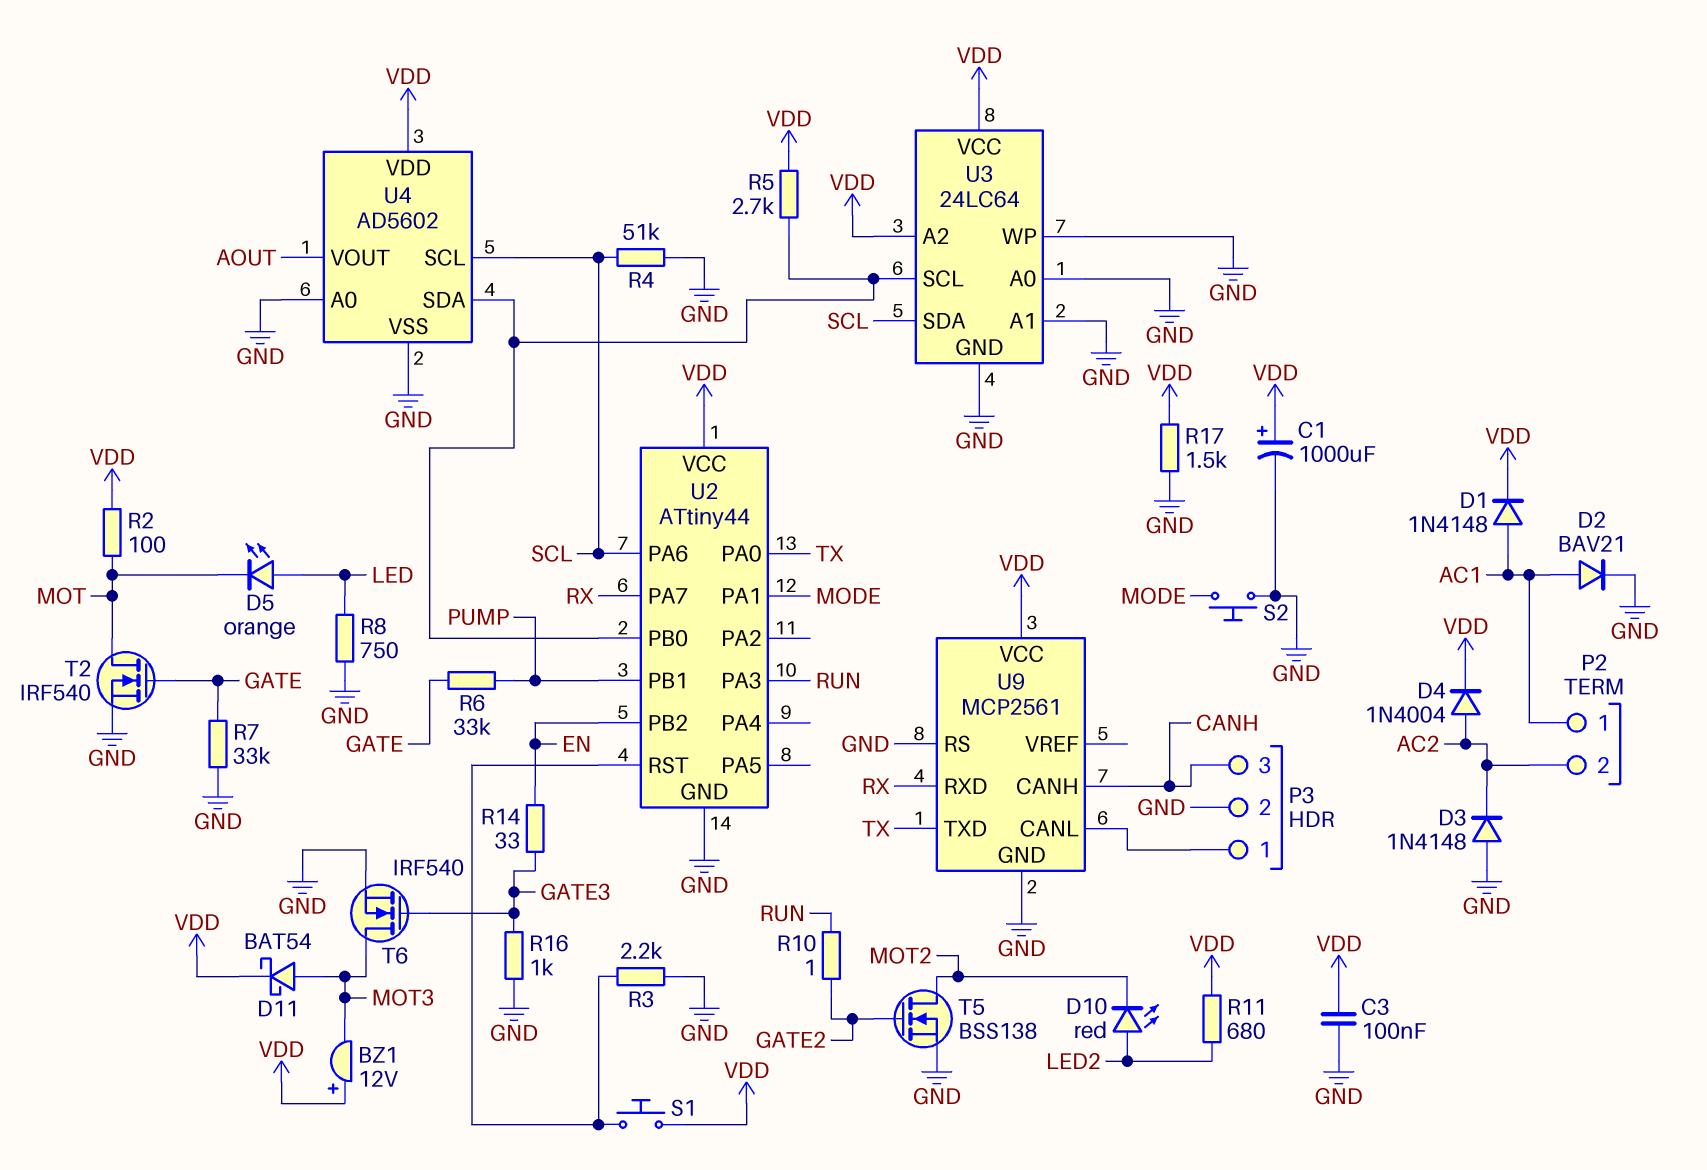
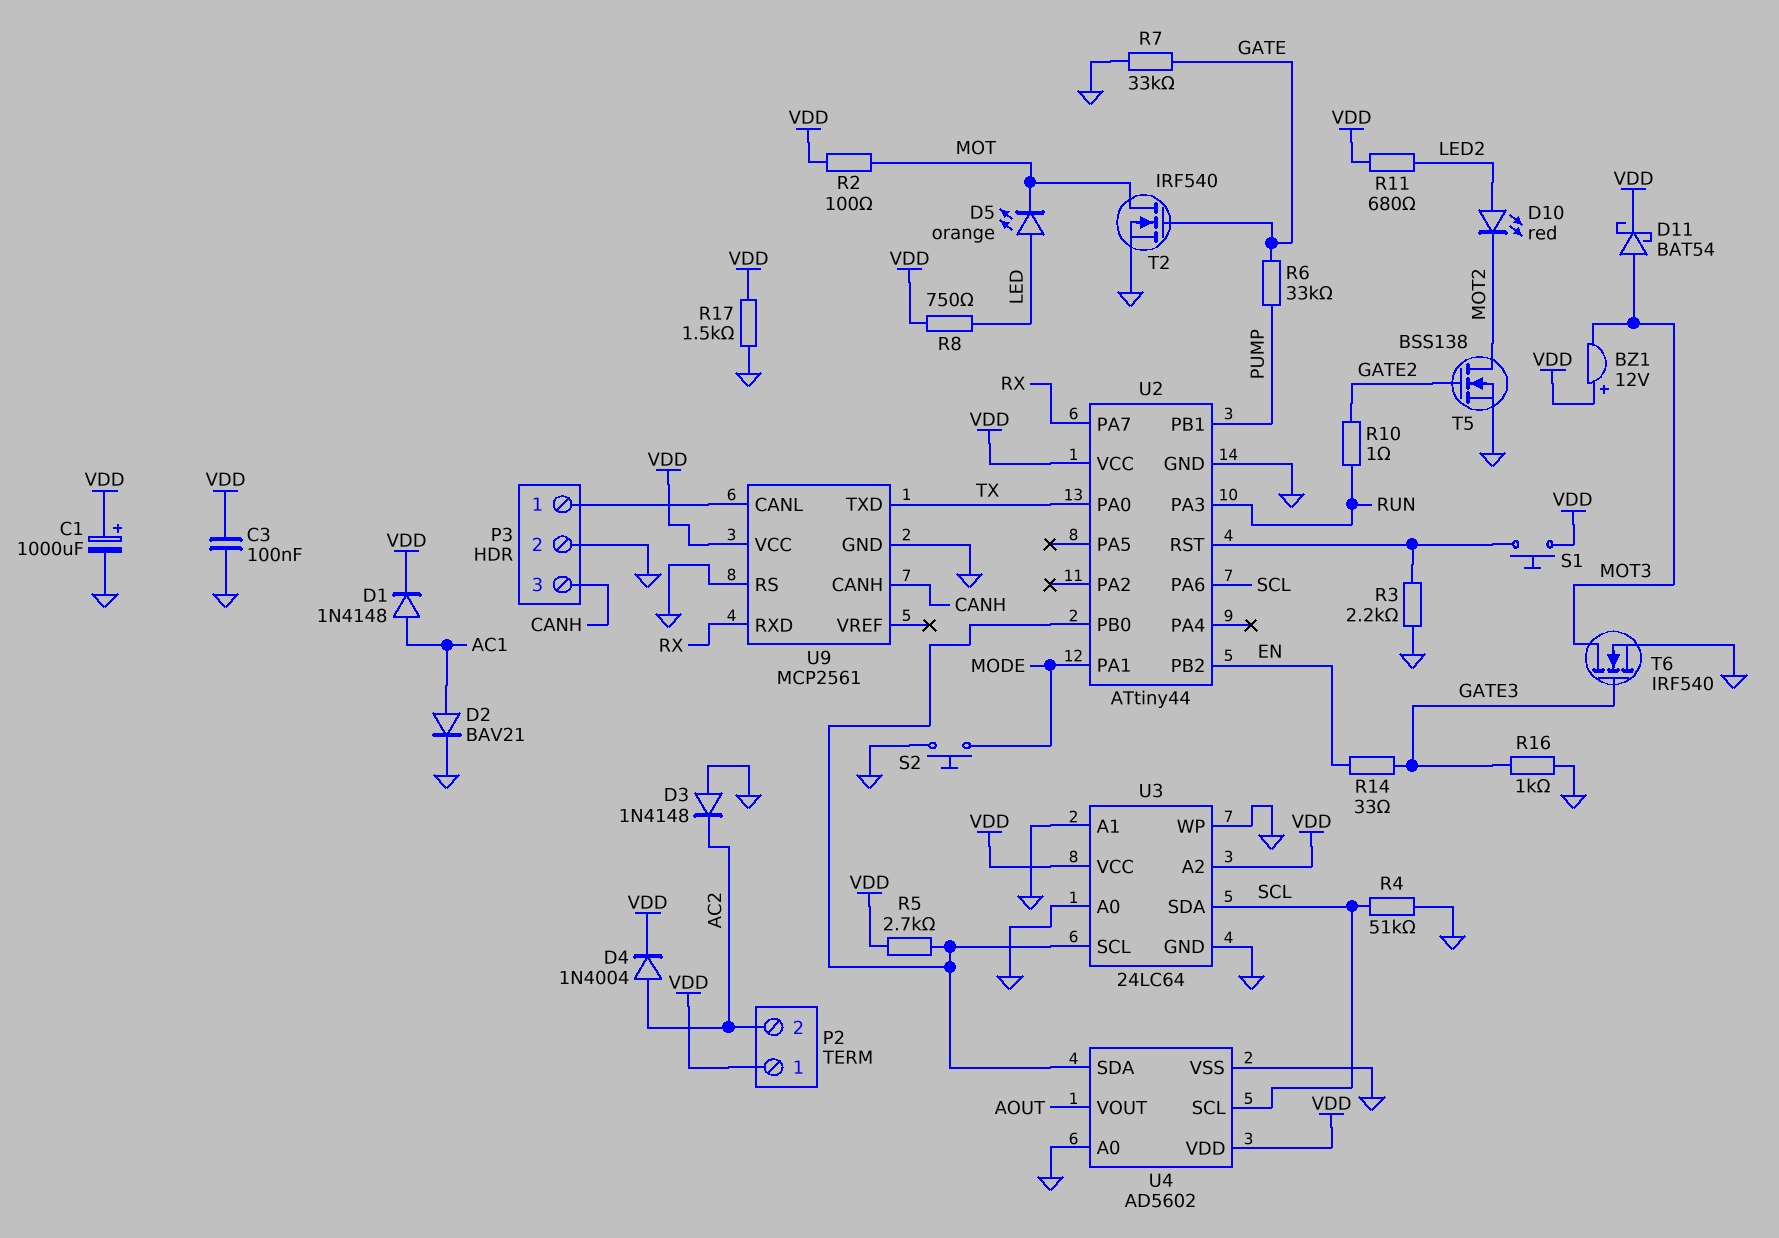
P2 pin 1: AC1 -> VDD
R8: 750 (GND, LED) -> 750 (LED, VDD)

